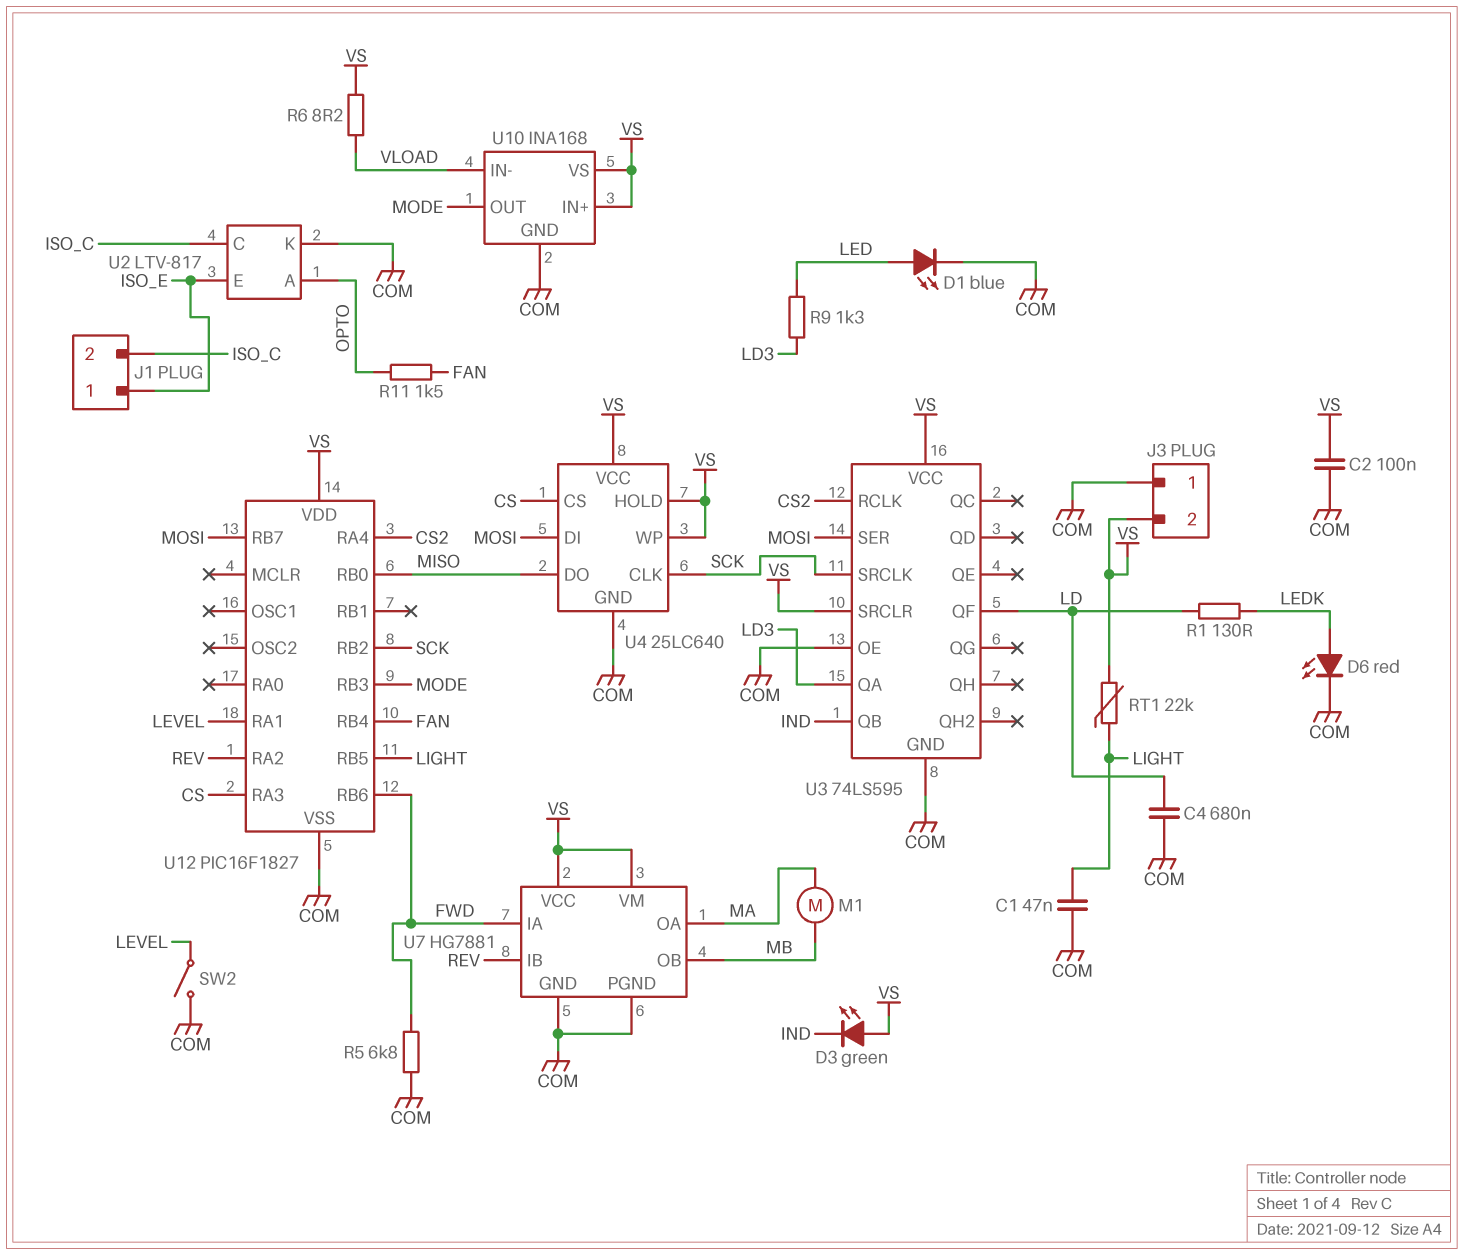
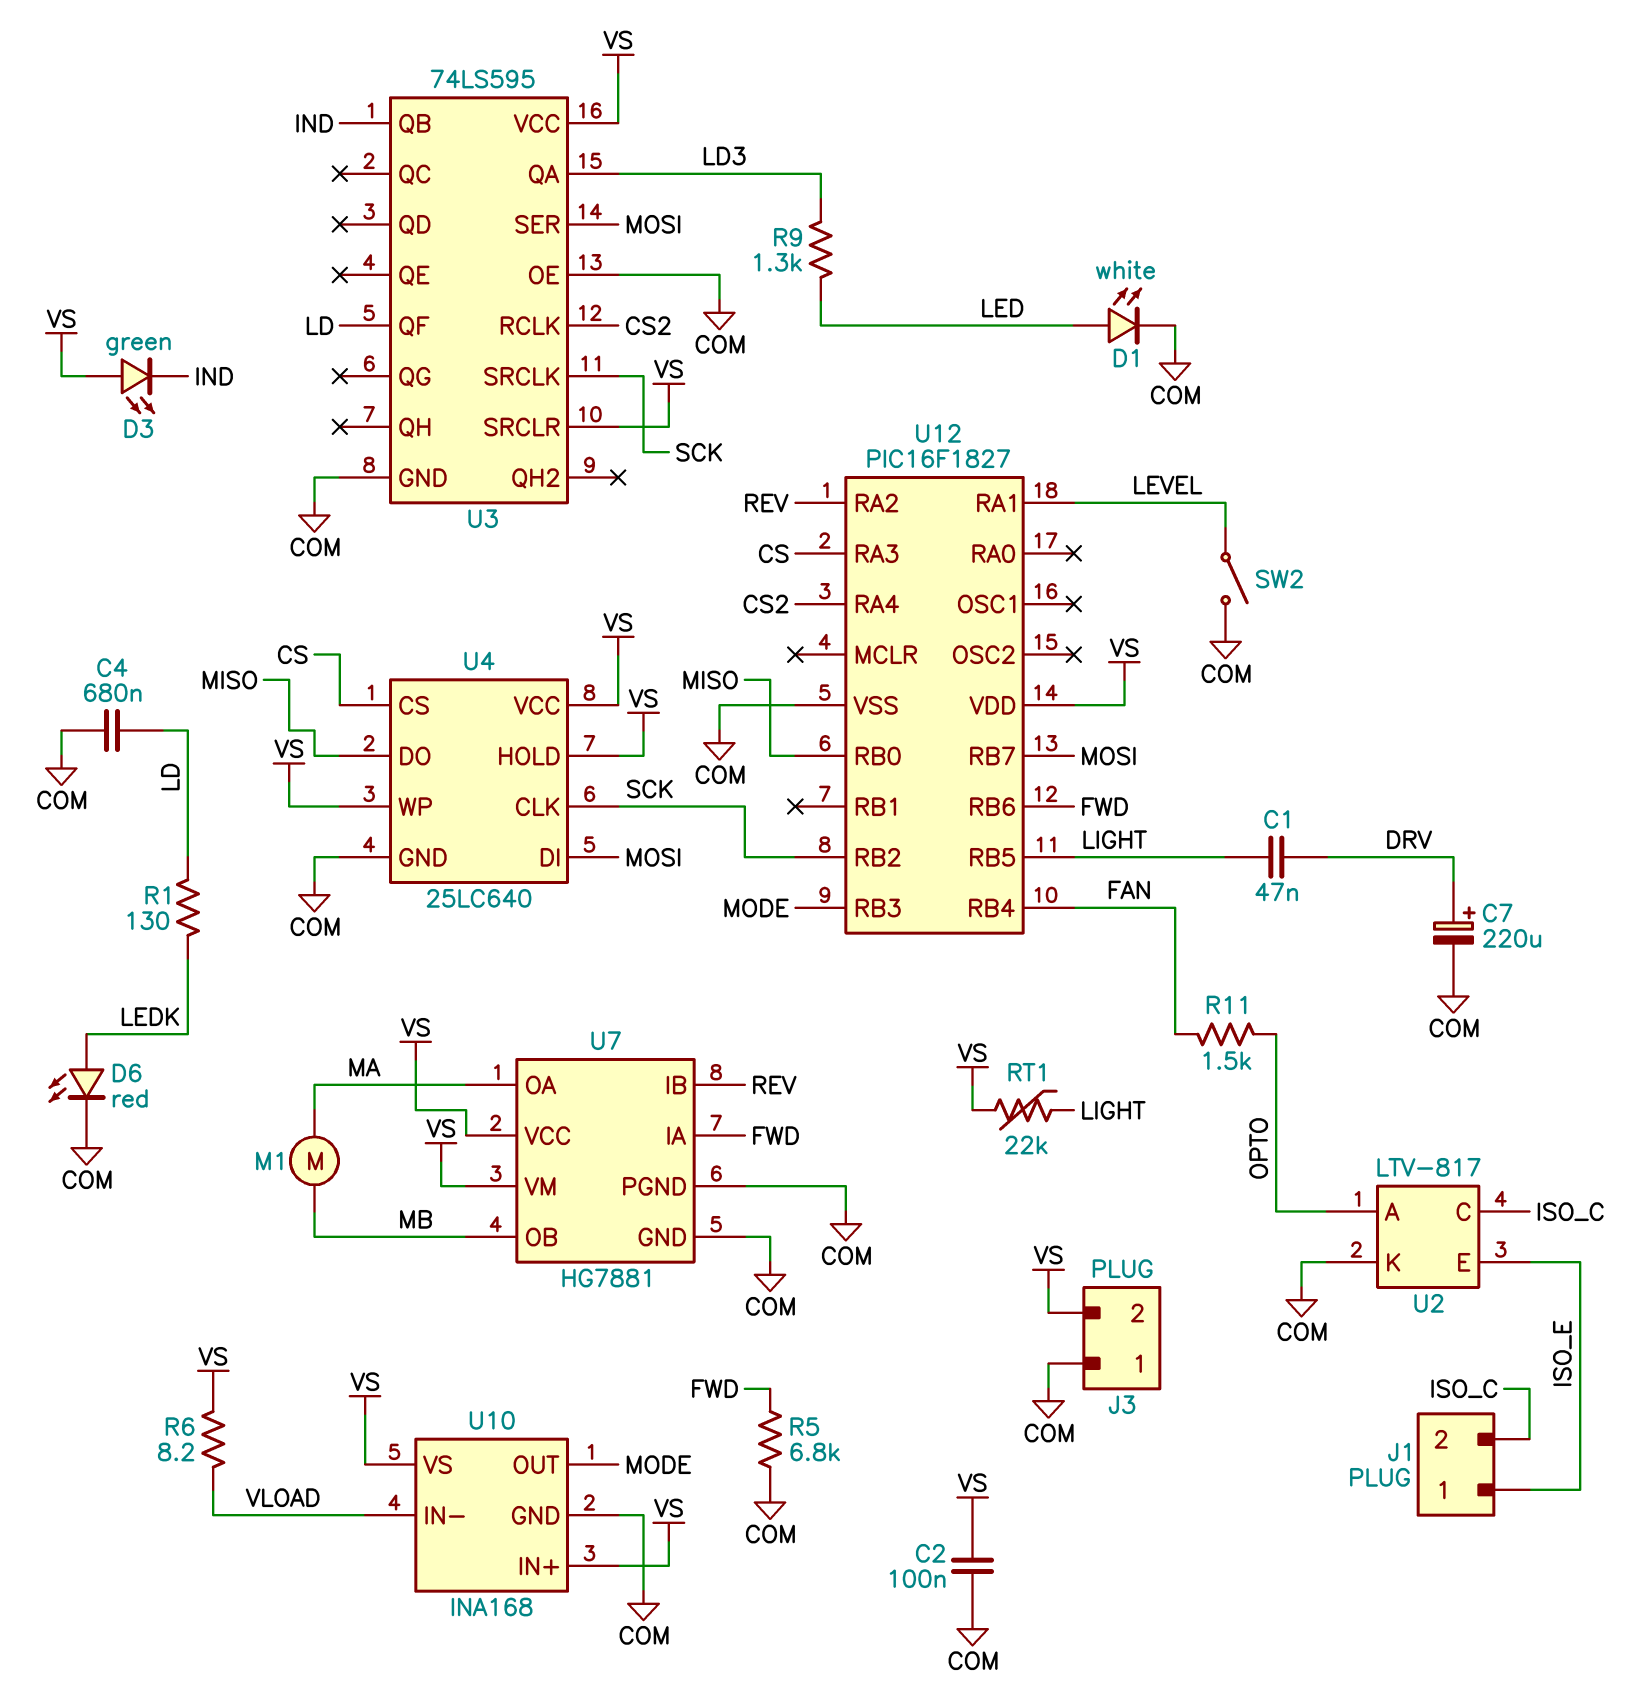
C1: 47nF (COM, LIGHT) -> 47nF (DRV, LIGHT)
C7: none -> 220uF (plus DRV, minus COM)
D1: LED blue (A LED, K COM) -> LED white (A LED, K COM)

